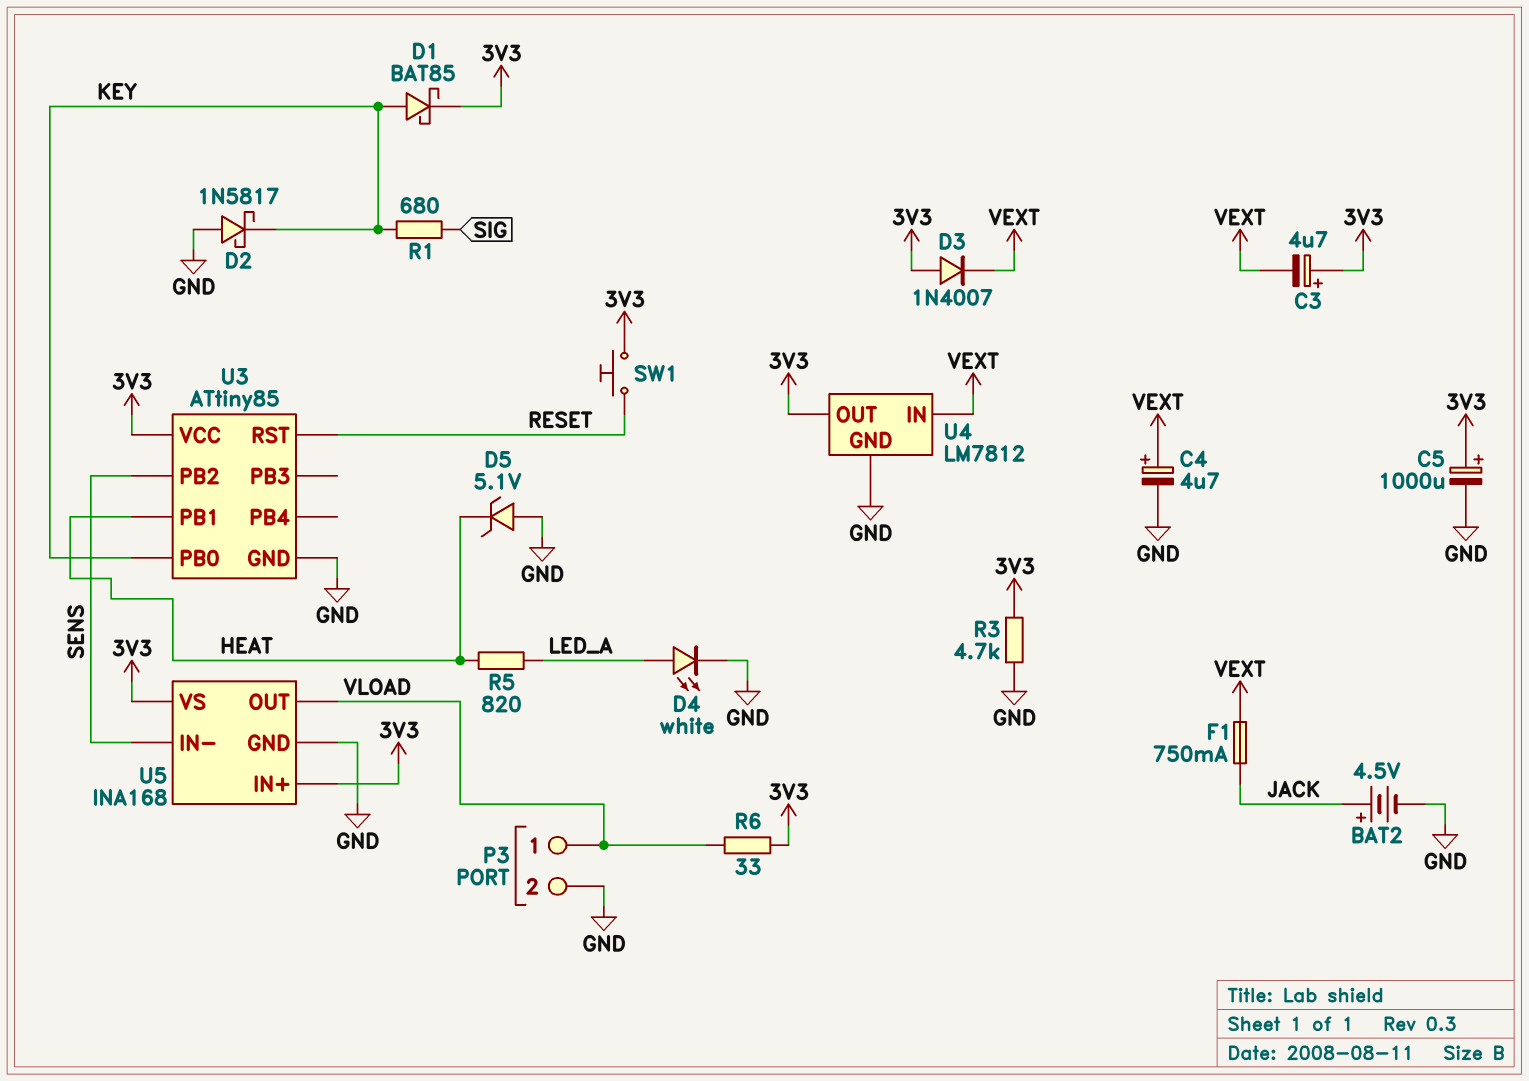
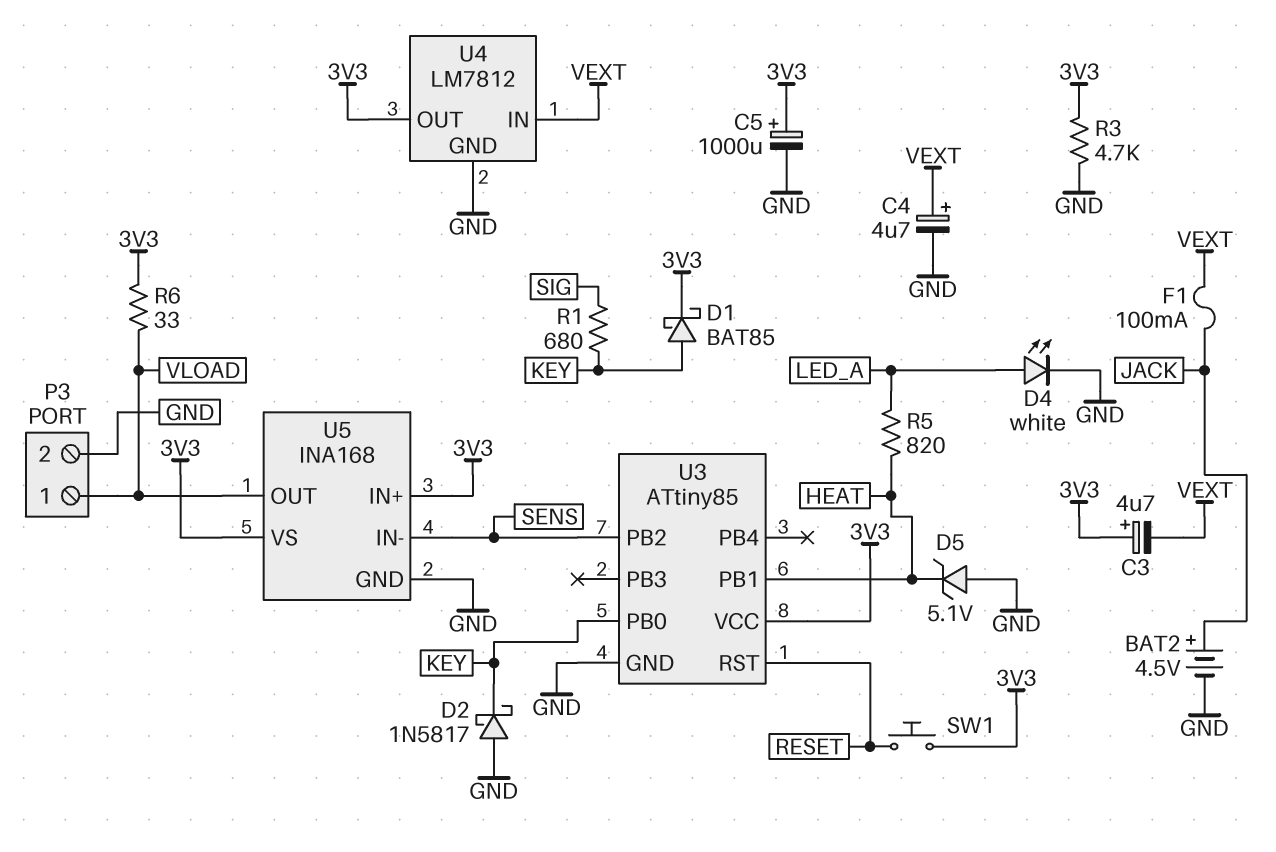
D3: diode 1N4007 (A 3V3, K VEXT) -> none
F1: 750mA (JACK, VEXT) -> 100mA (JACK, VEXT)

